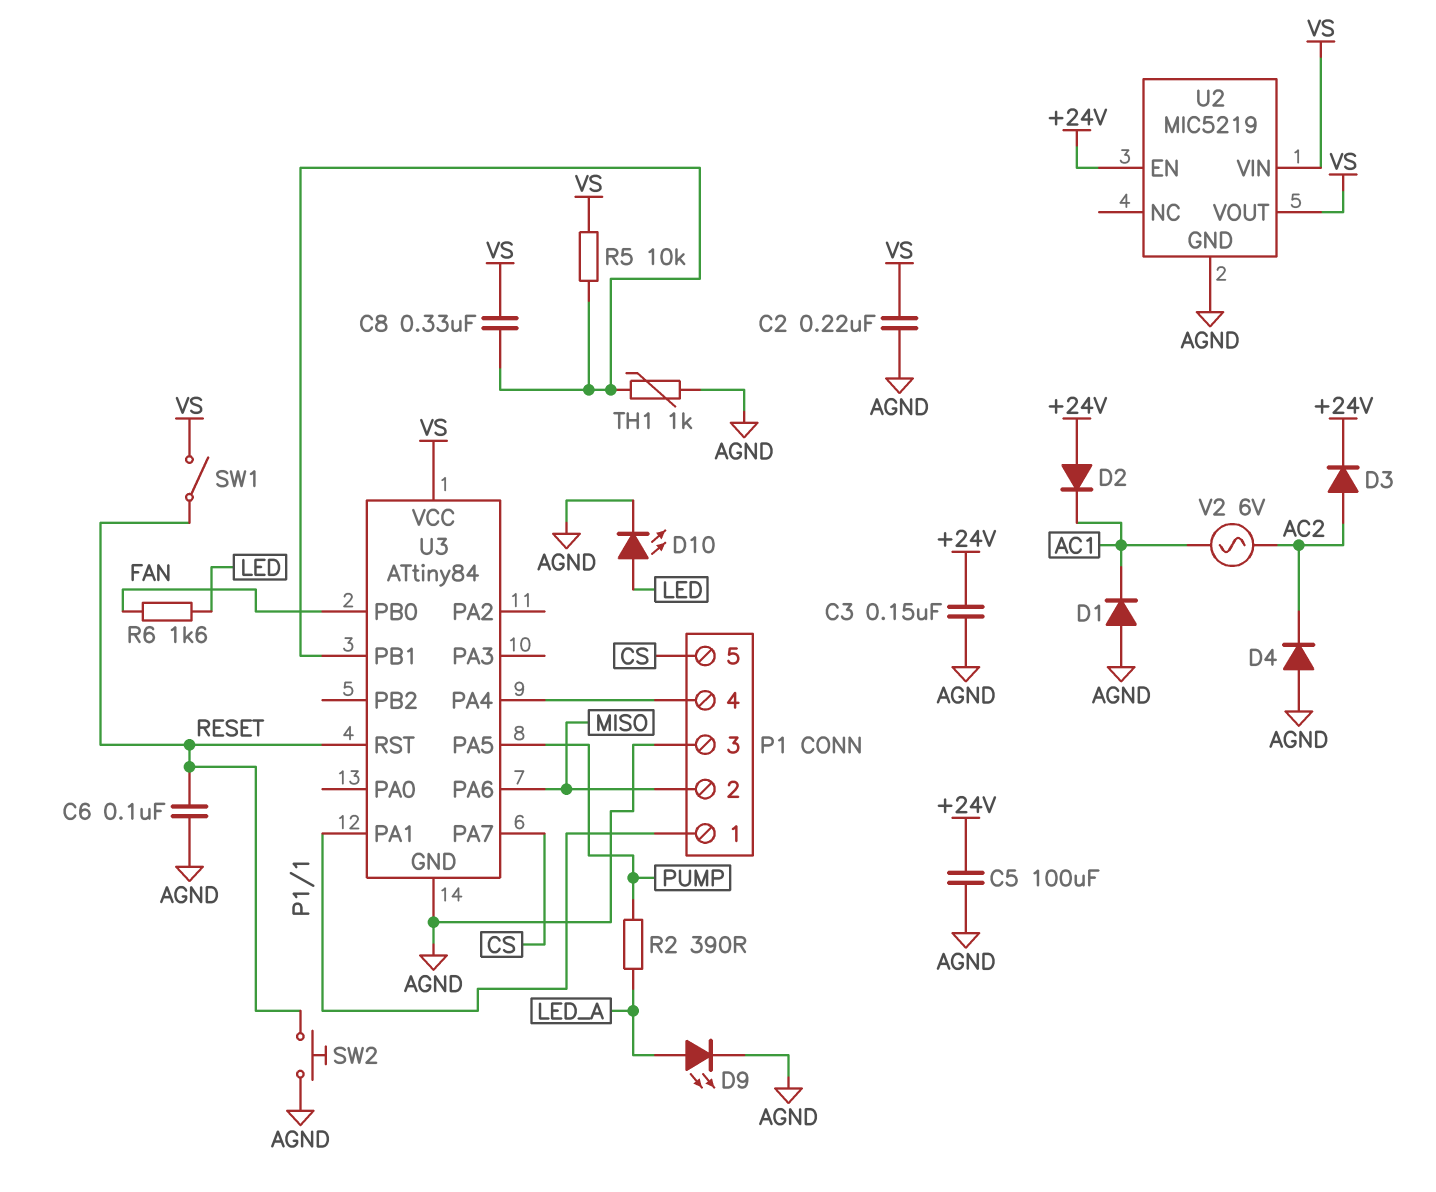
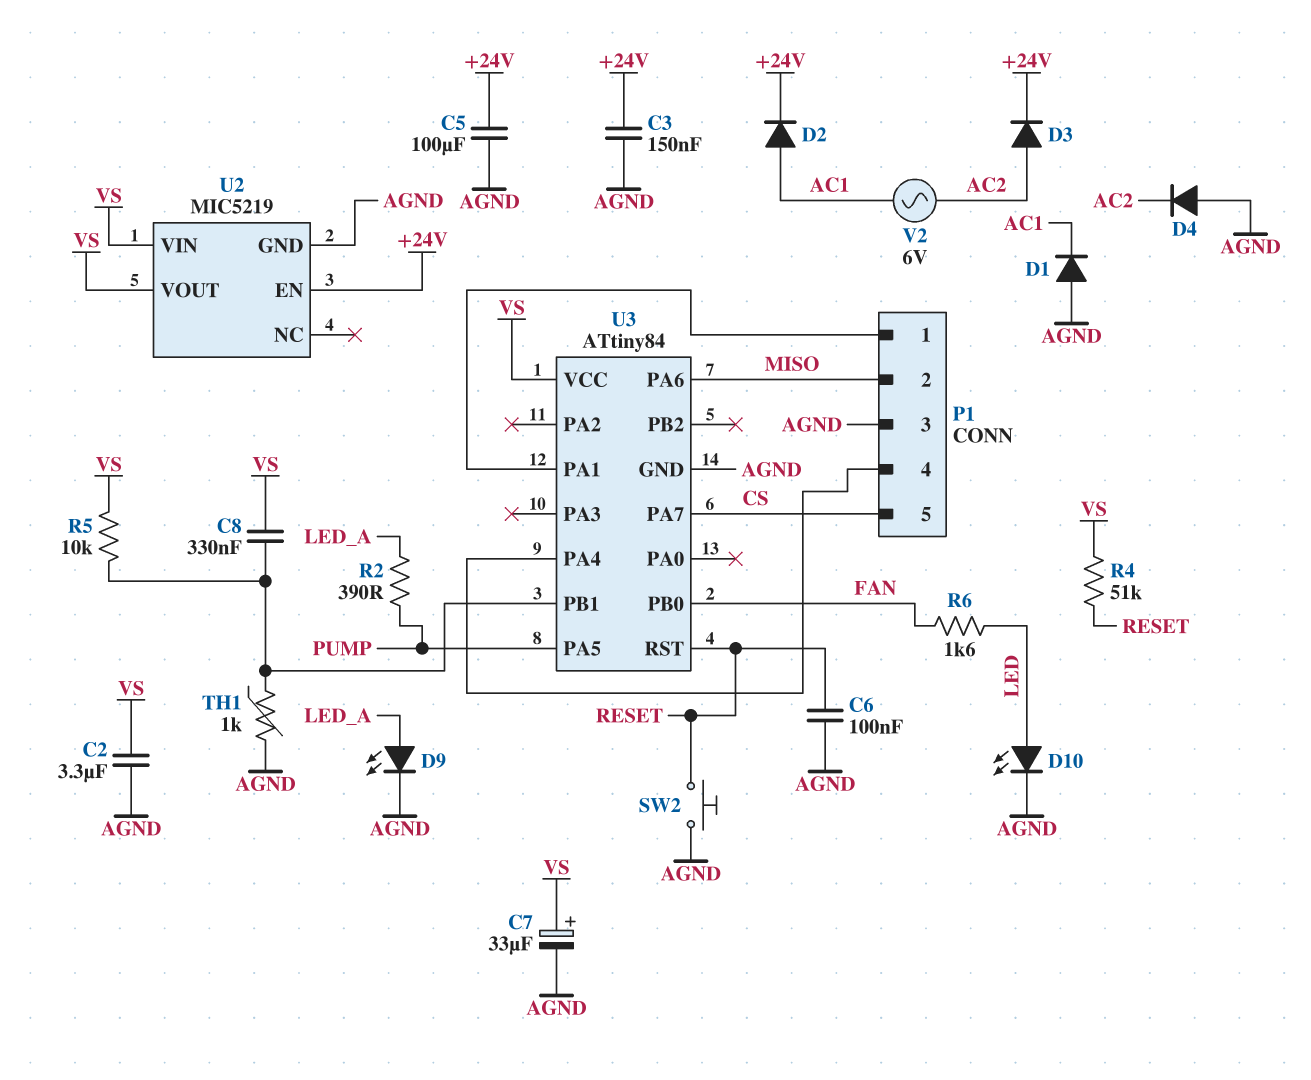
C2: 220nF (AGND, VS) -> 3.3uF (AGND, VS)
C7: none -> 33uF (plus VS, minus AGND)
D2: diode (A +24V, K AC1) -> diode (A AC1, K +24V)
R4: none -> 51k (RESET, VS)
SW1: switch (RESET, VS) -> none

